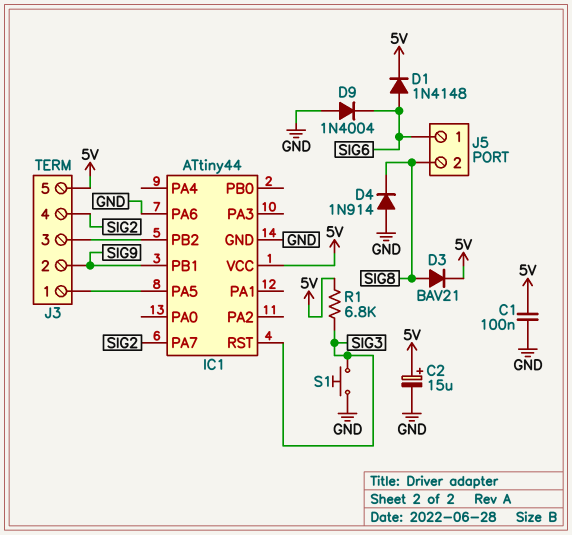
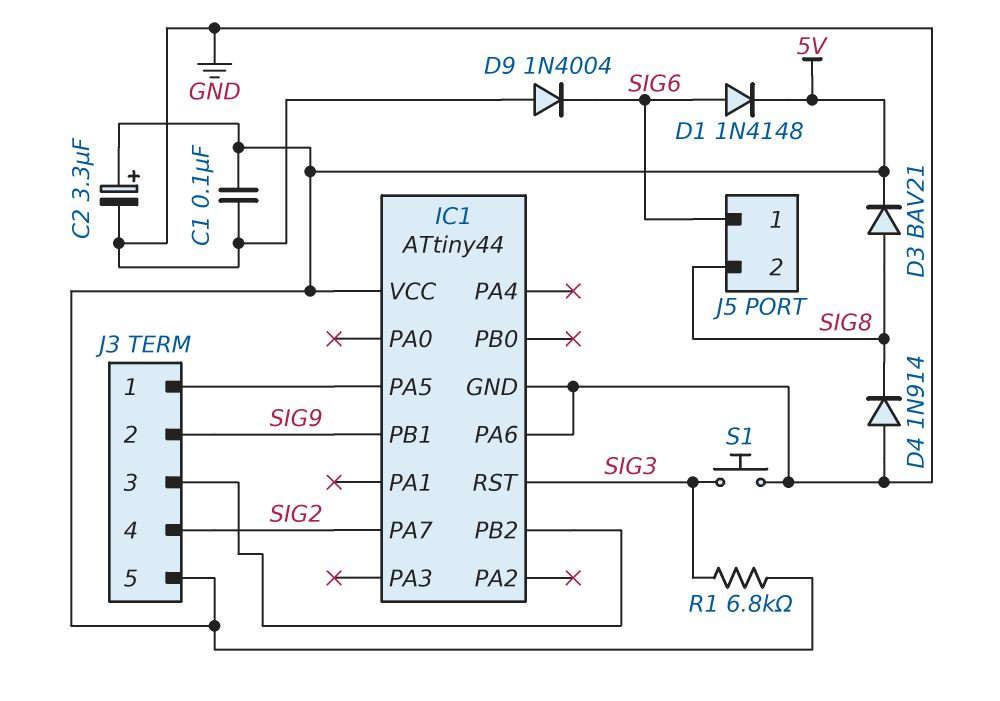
C2: 15uF (plus 5V, minus GND) -> 3.3uF (plus 5V, minus GND)

